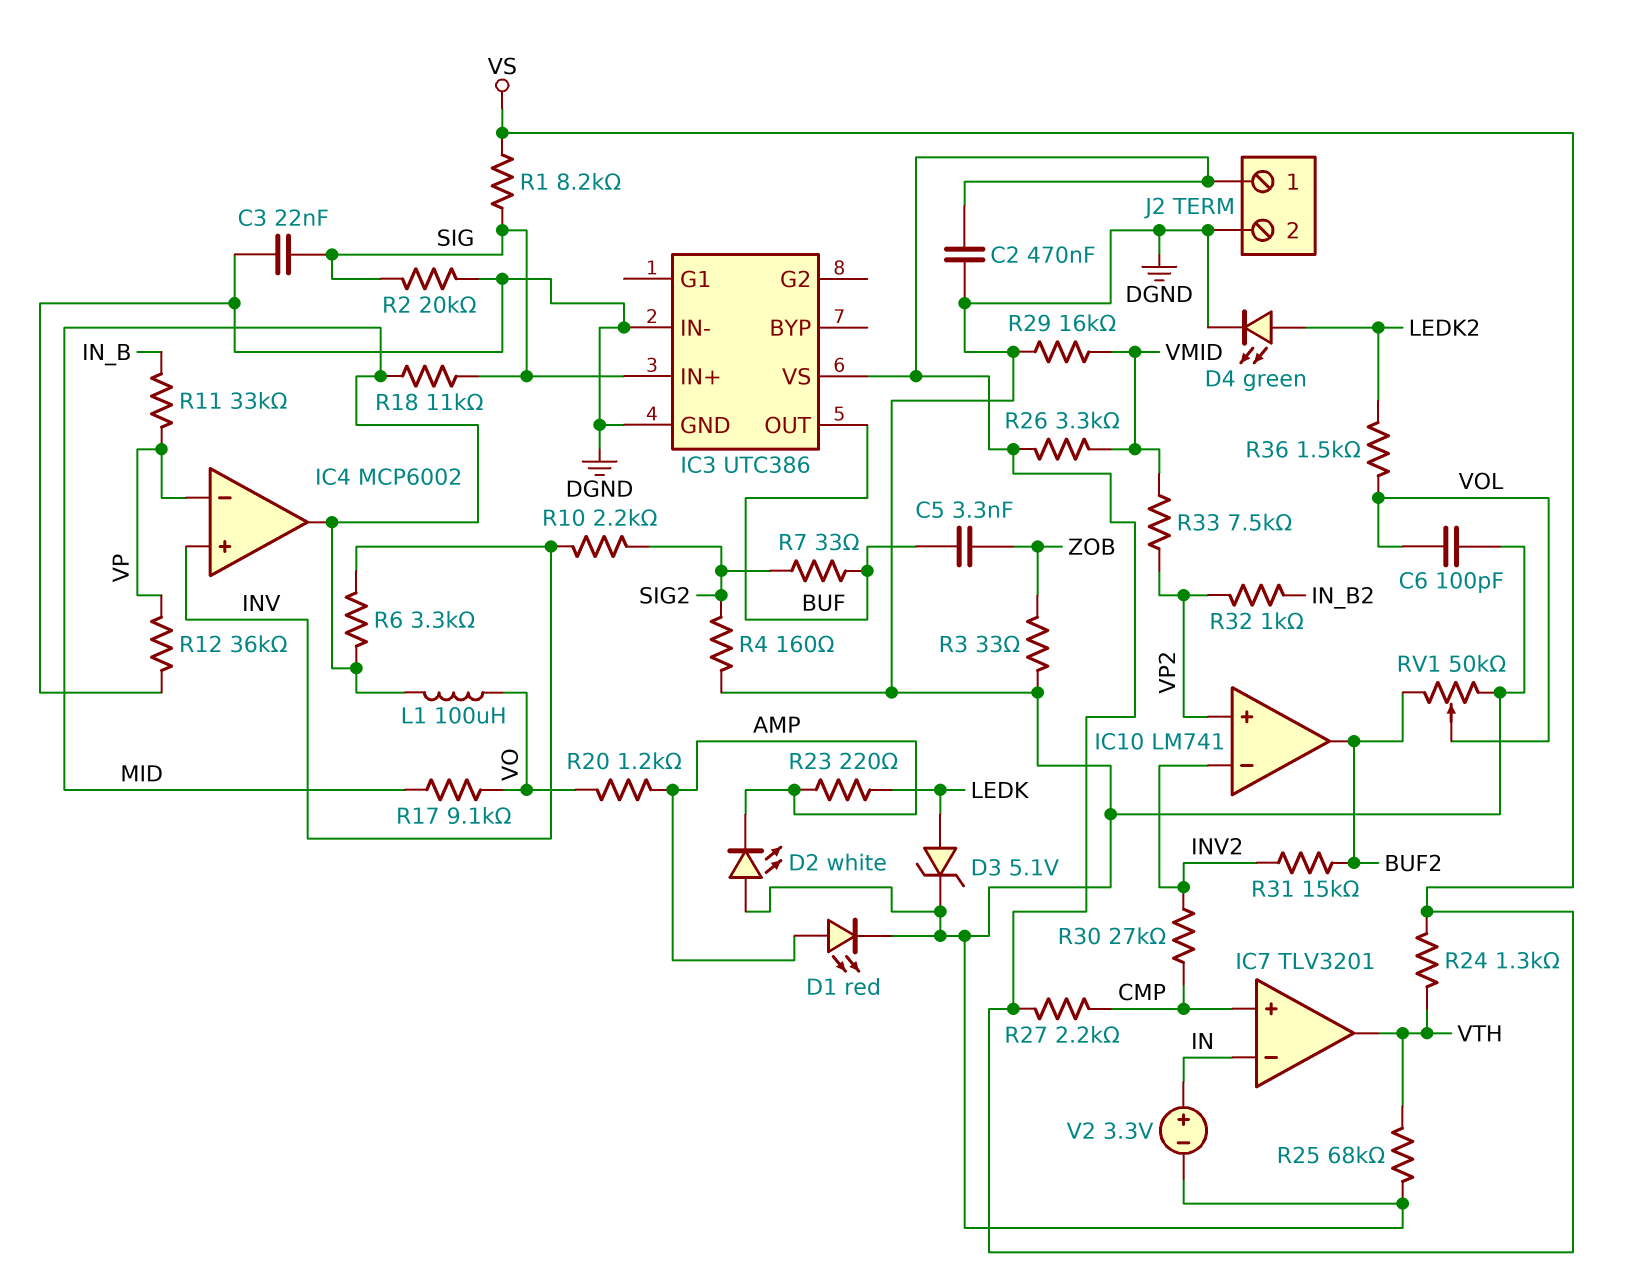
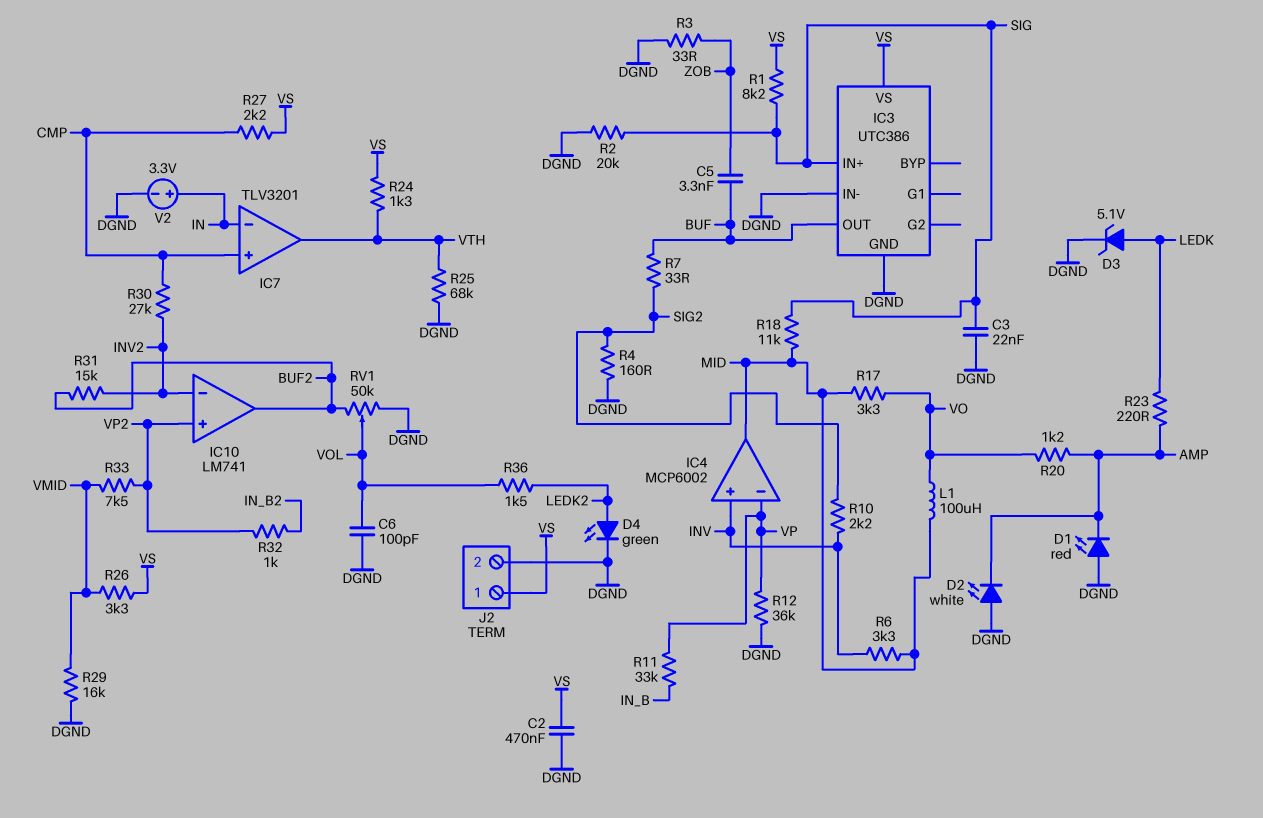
D1: LED red (A AMP, K DGND) -> LED red (A DGND, K AMP)
R17: 9.1k (MID, VO) -> 3.3k (MID, VO)

